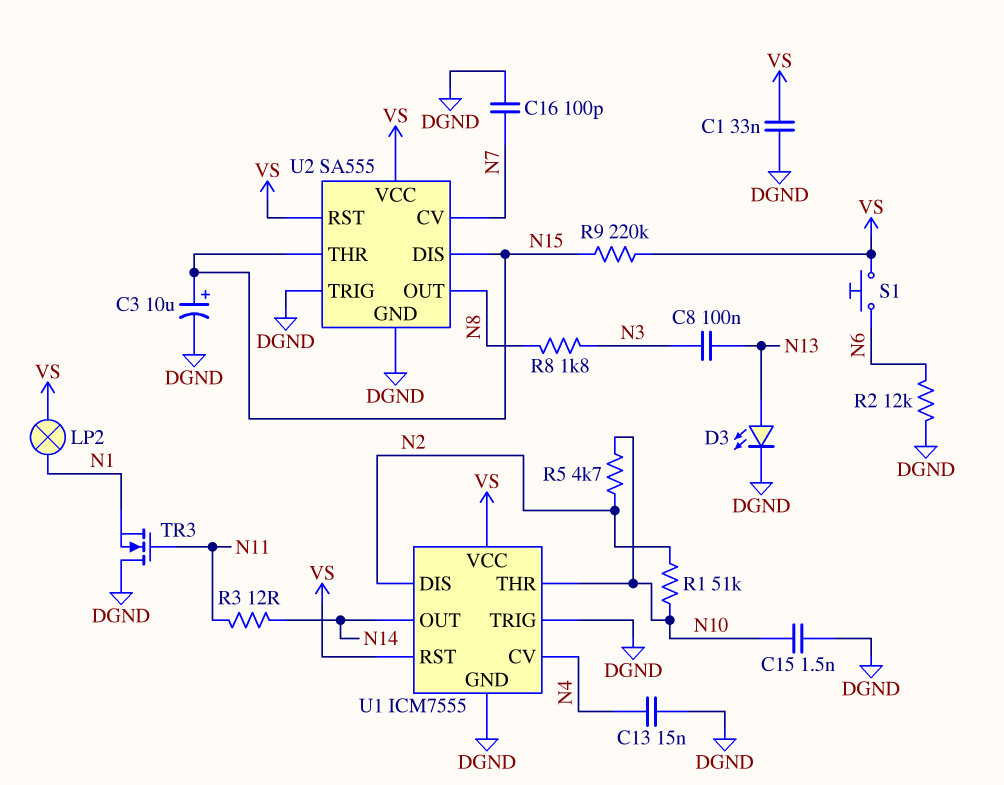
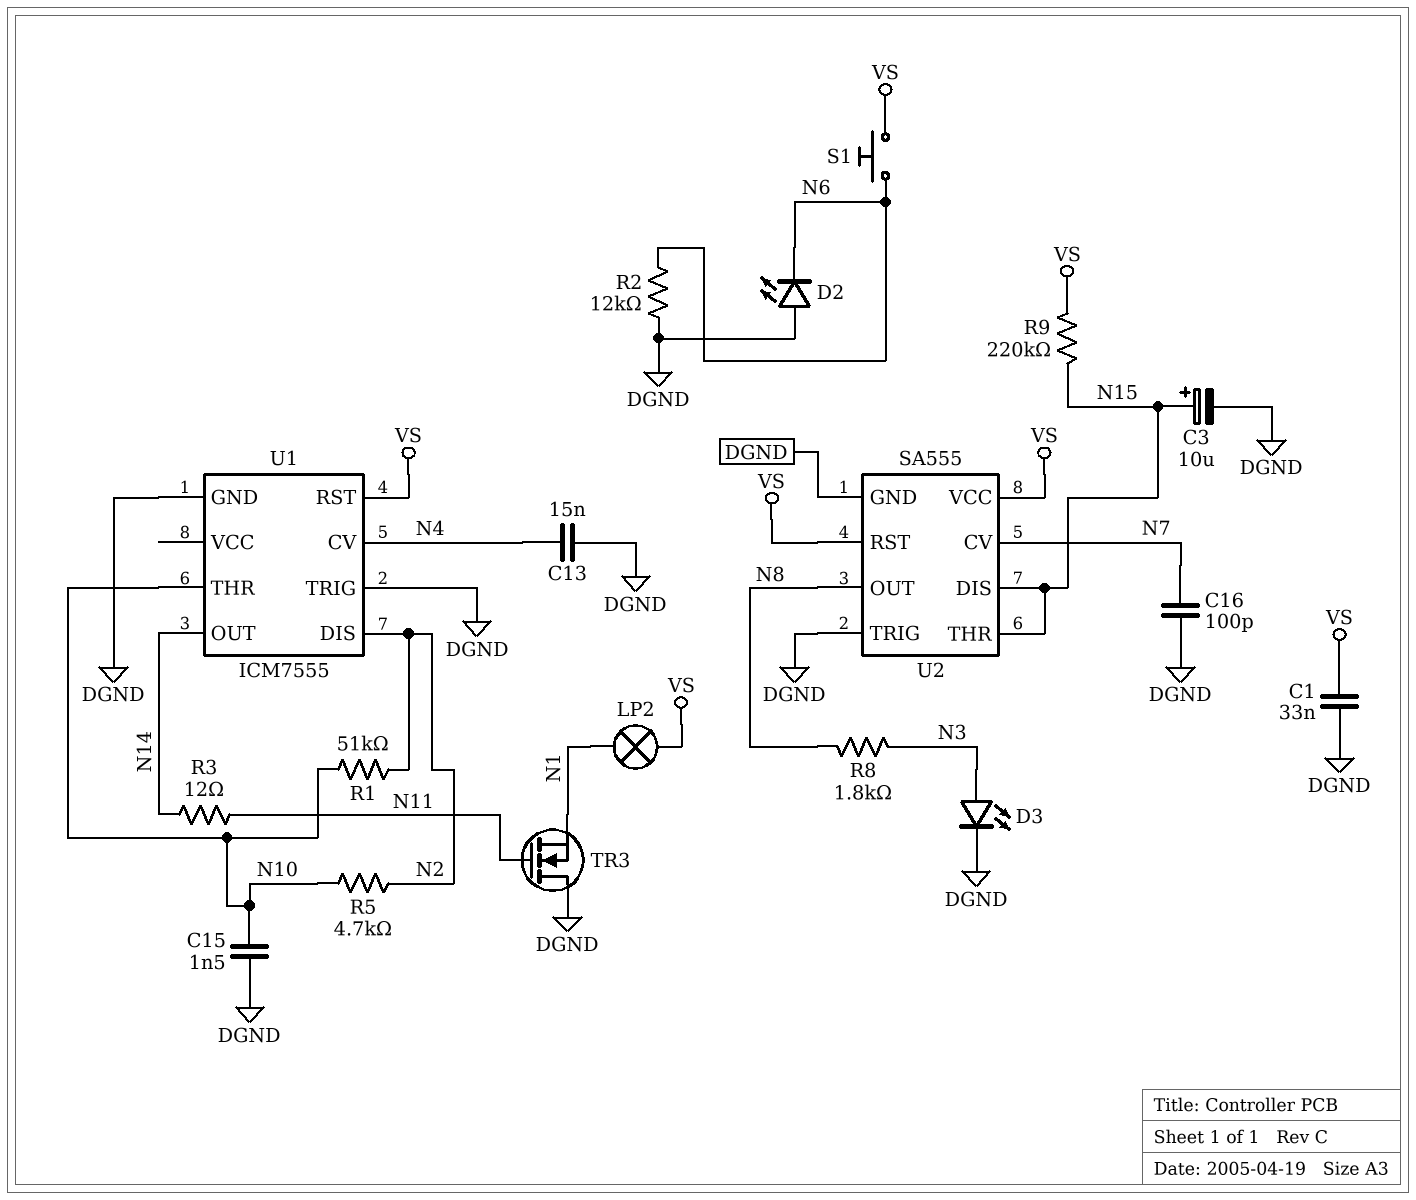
C8: 100nF (N3, N13) -> none
D2: none -> LED (A DGND, K N6)
D3: LED (A N13, K DGND) -> LED (A N3, K DGND)
U1 pin VCC: VS -> none

